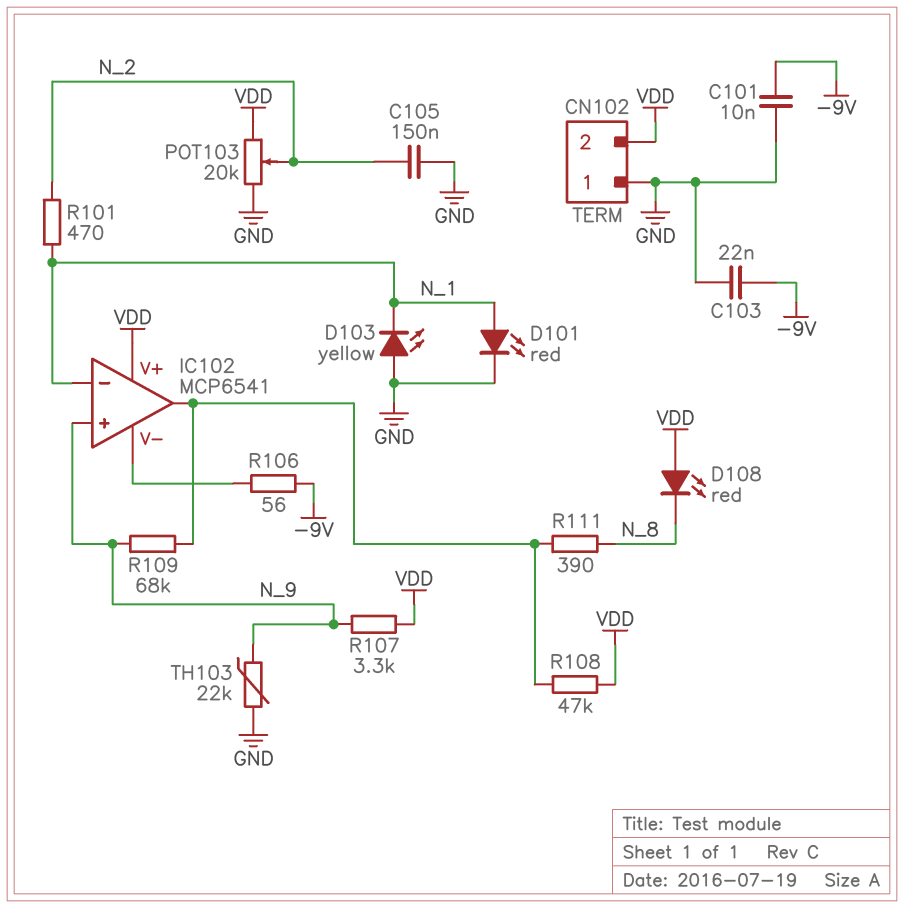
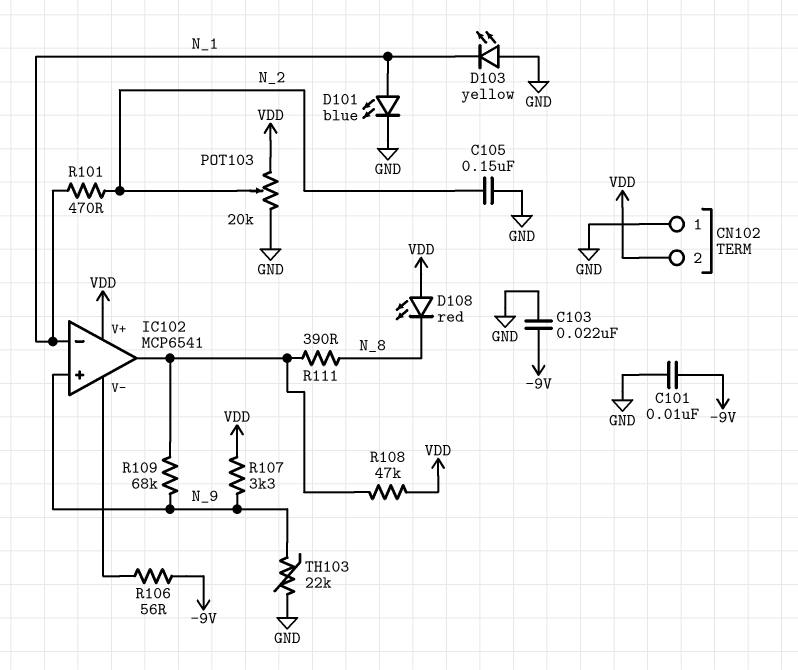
D101: LED red (A N_1, K GND) -> LED blue (A N_1, K GND)

